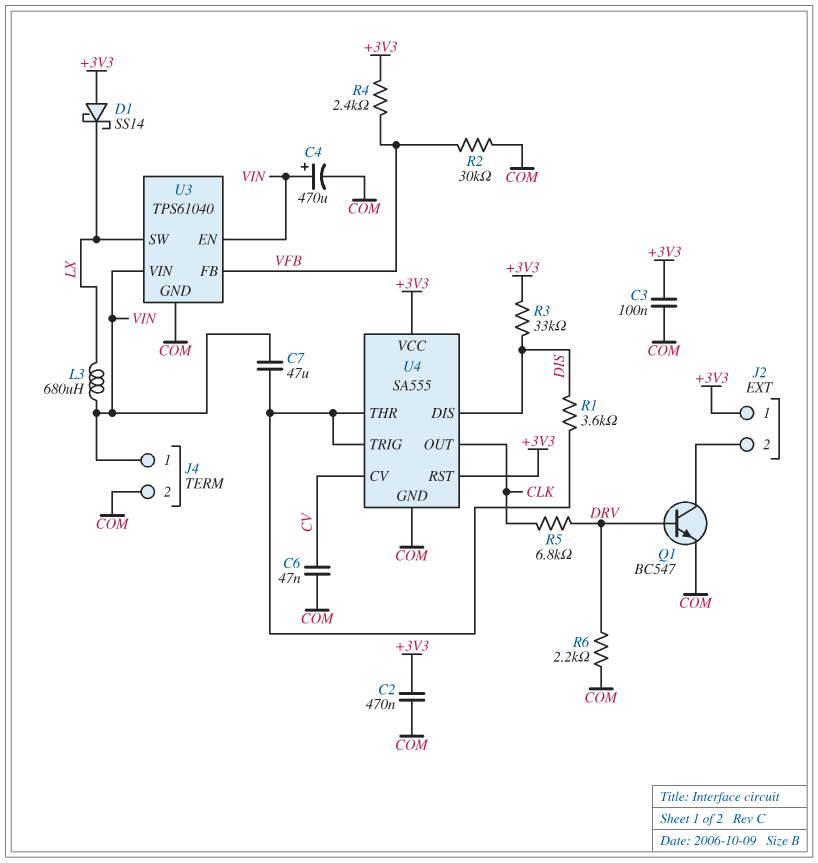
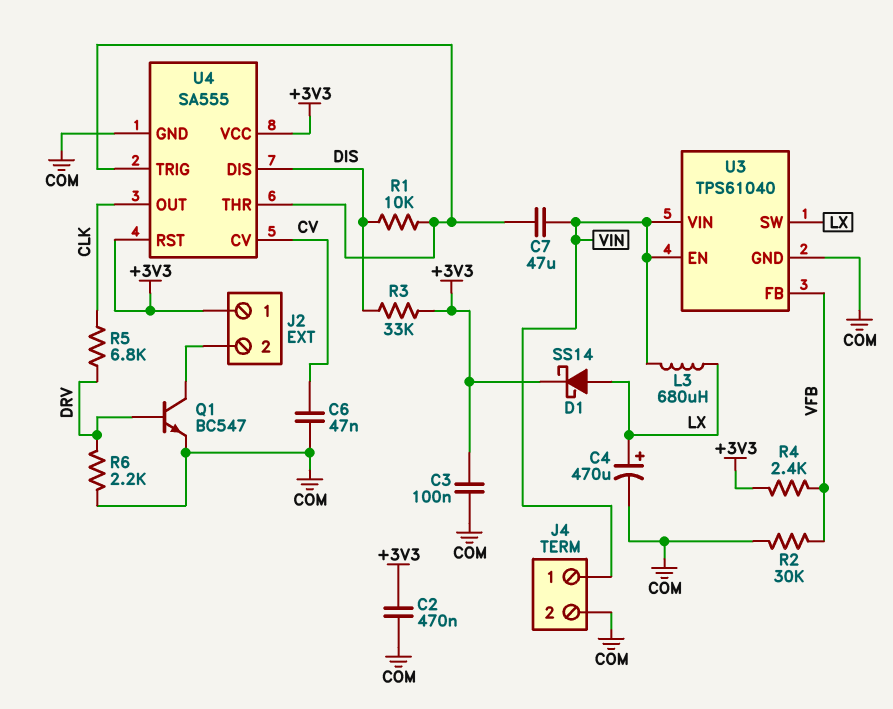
C4: 470uF (plus VIN, minus COM) -> 470uF (plus LX, minus COM)
D1: schottky SS14 (A +3V3, K LX) -> schottky SS14 (A LX, K +3V3)
R1: 3.6k (DIS, U4/THR) -> 10k (DIS, U4/THR)

